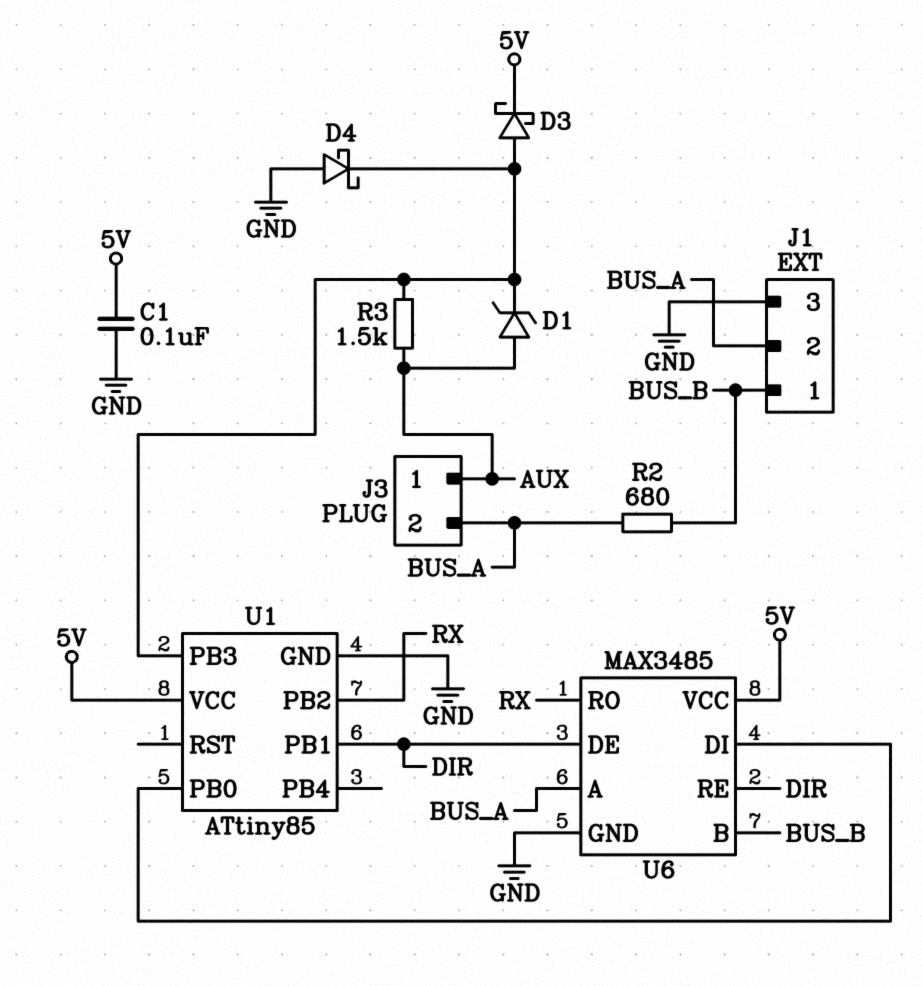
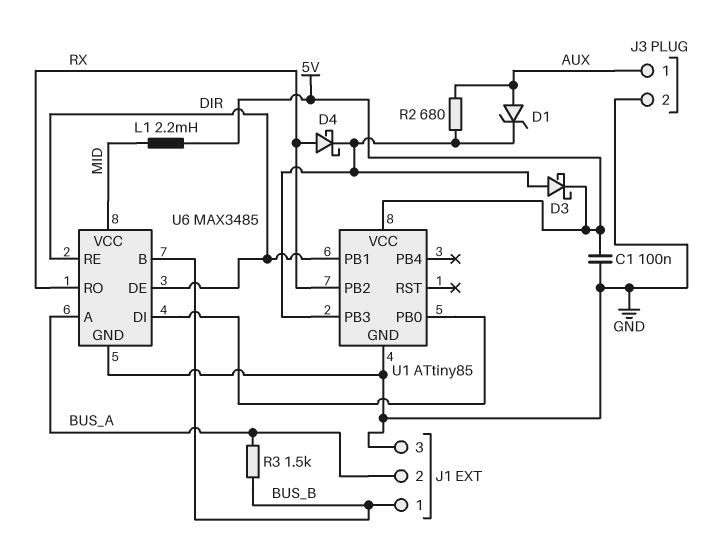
D4: schottky (A GND, K U1/PB3) -> schottky (A RX, K U1/PB3)
J3 pin 2: BUS_A -> GND
L1: none -> 2.2mH (5V, MID)
R2: 680 (BUS_A, BUS_B) -> 680 (AUX, U1/PB3)
R3: 1.5k (AUX, U1/PB3) -> 1.5k (BUS_A, BUS_B)
U6 pin VCC: 5V -> MID

